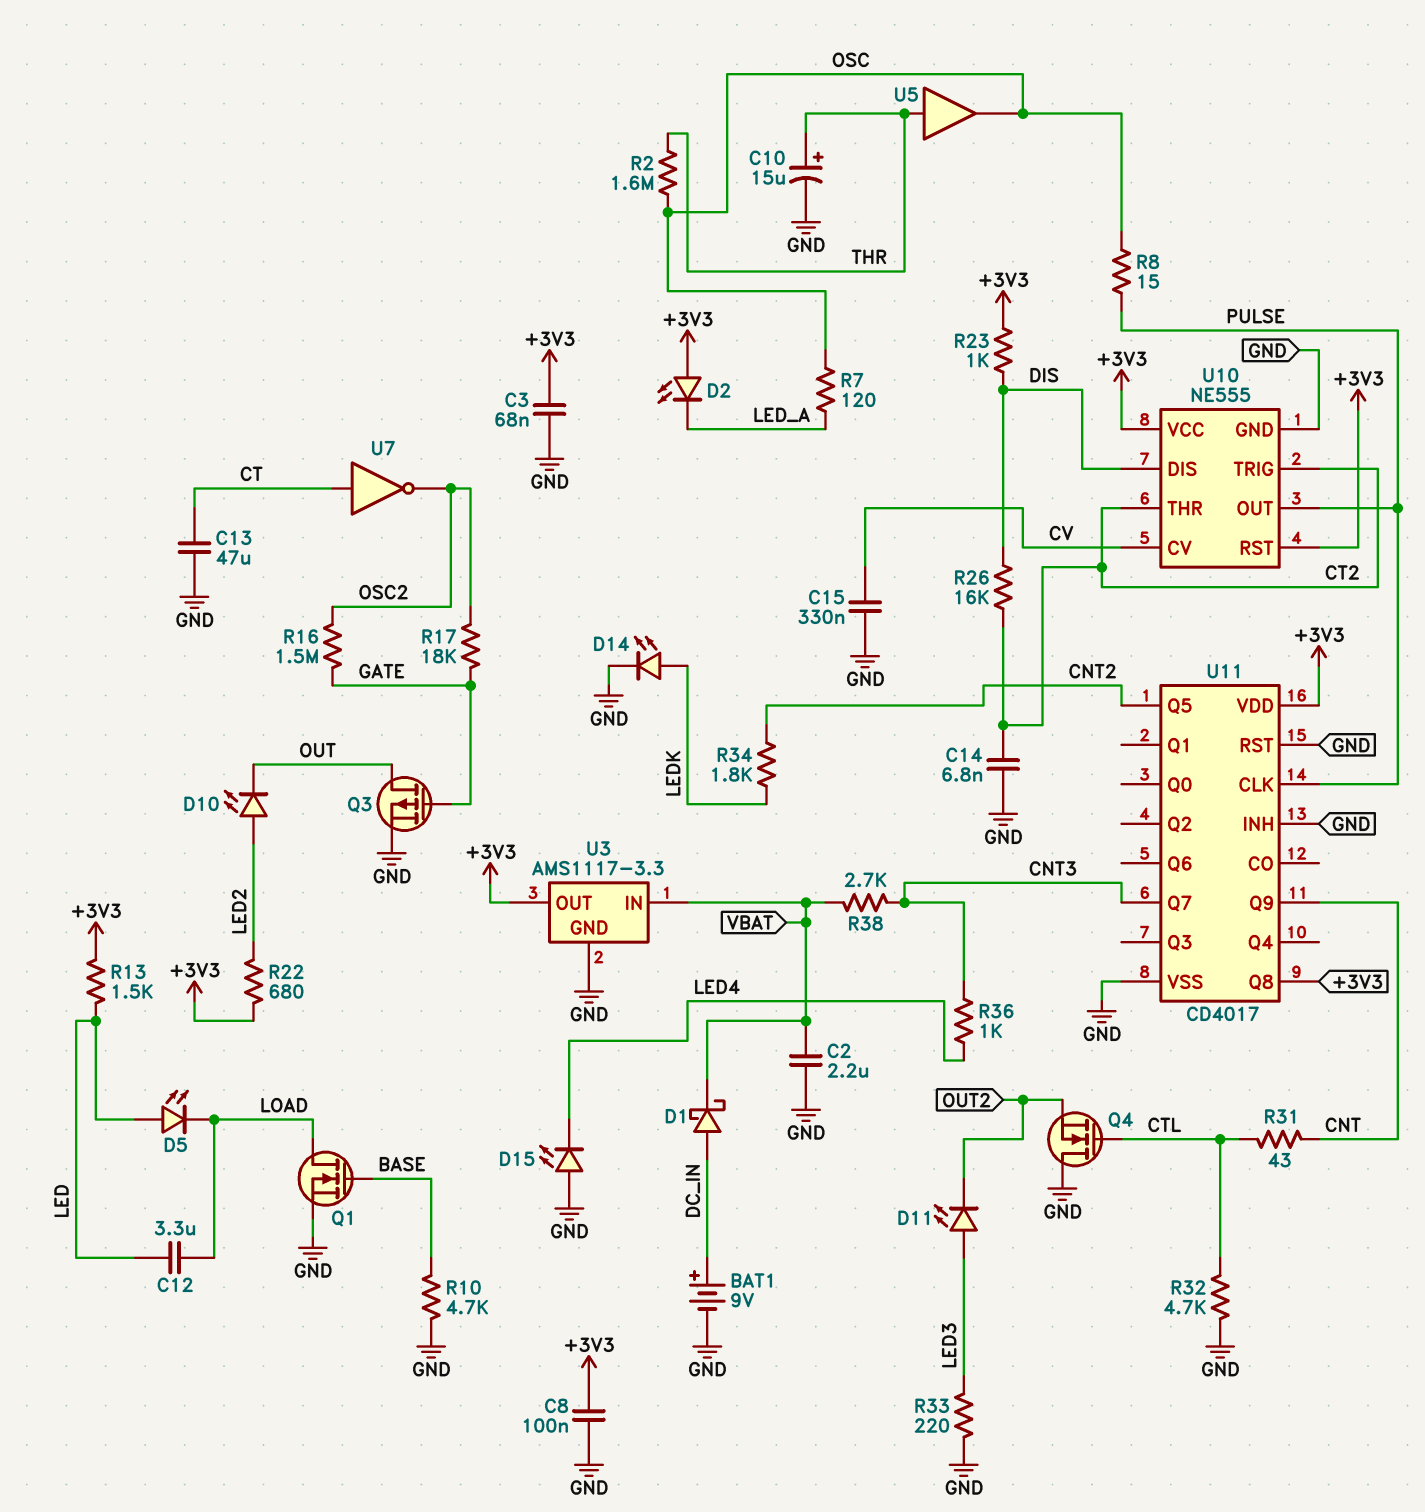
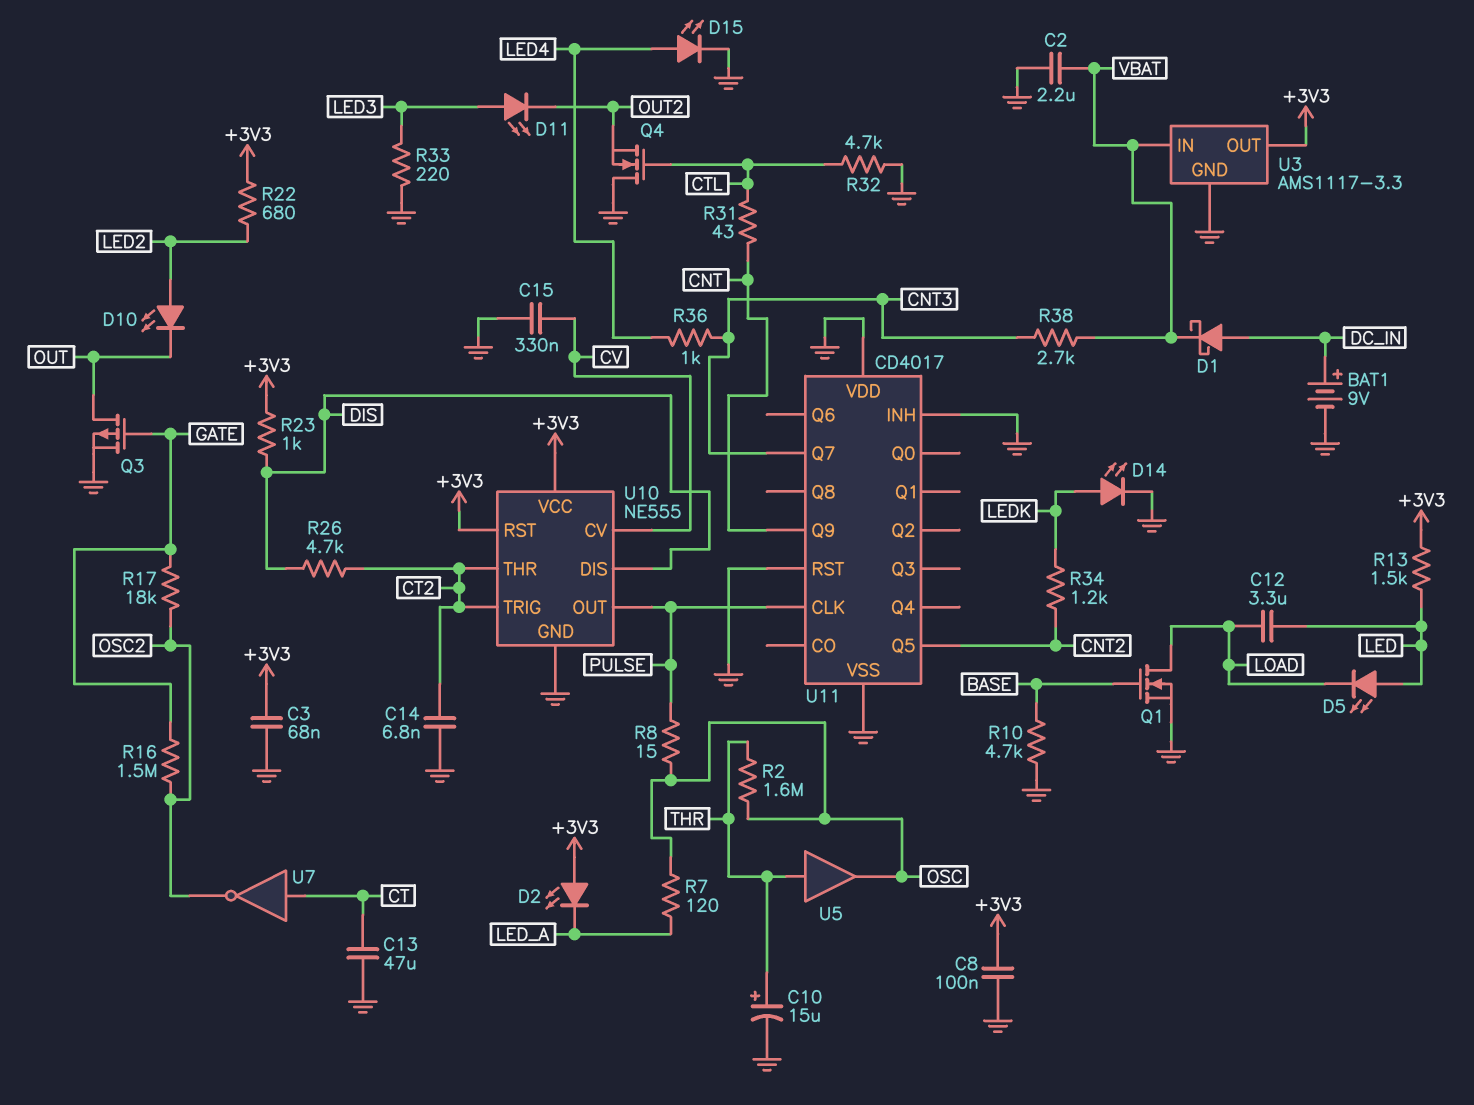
D15: LED (A GND, K LED4) -> LED (A LED4, K GND)
R26: 16k (CT2, DIS) -> 4.7k (CT2, DIS)
R34: 1.8k (CNT2, LEDK) -> 1.2k (CNT2, LEDK)
U11 pin Q8: +3V3 -> none
U11 pin VDD: +3V3 -> GND

